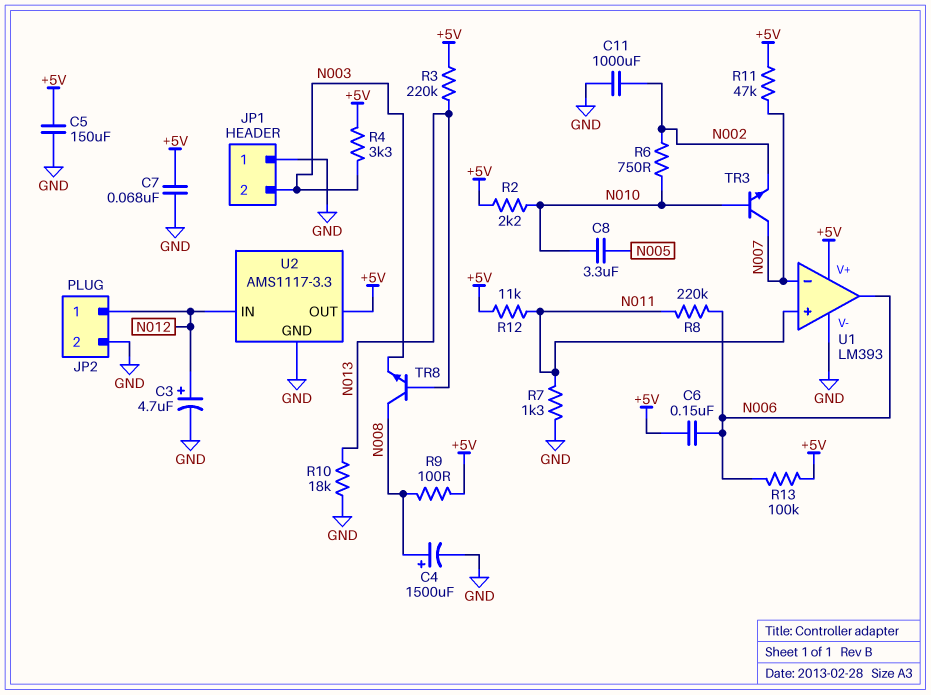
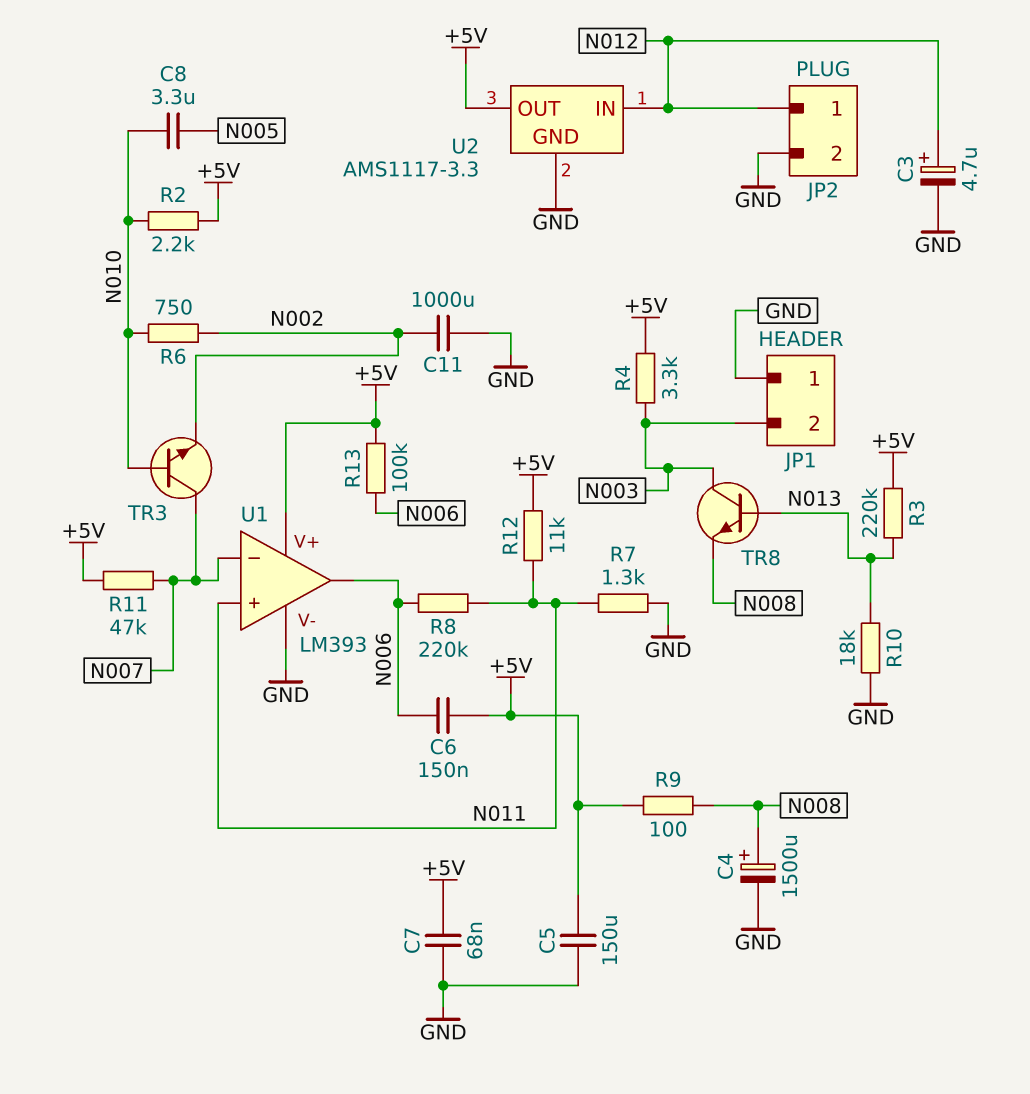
TR8: NPN (B N013, C N008, E N003) -> NPN (B N013, C N003, E N008)

